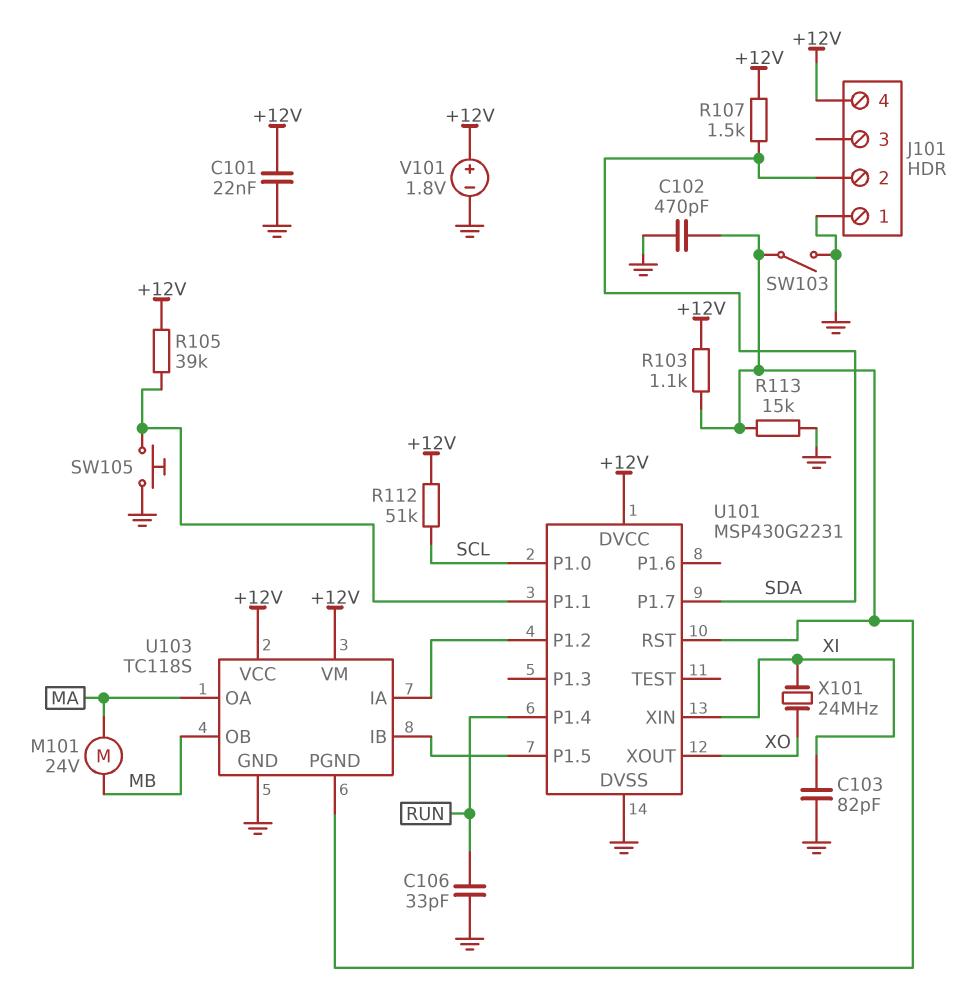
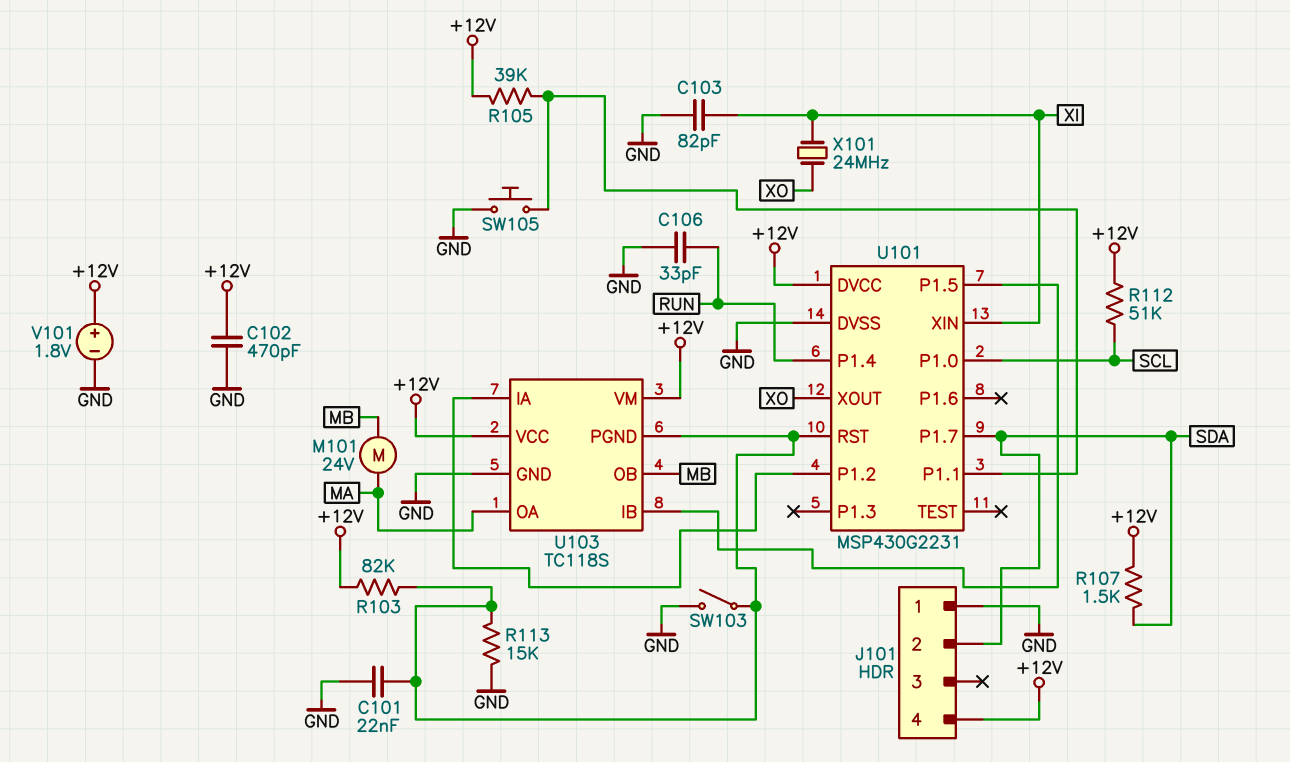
C101: 22nF (+12V, GND) -> 22nF (GND, U101/RST)
C102: 470pF (GND, U101/RST) -> 470pF (+12V, GND)
R103: 1.1k (+12V, U101/RST) -> 82k (+12V, U101/RST)

